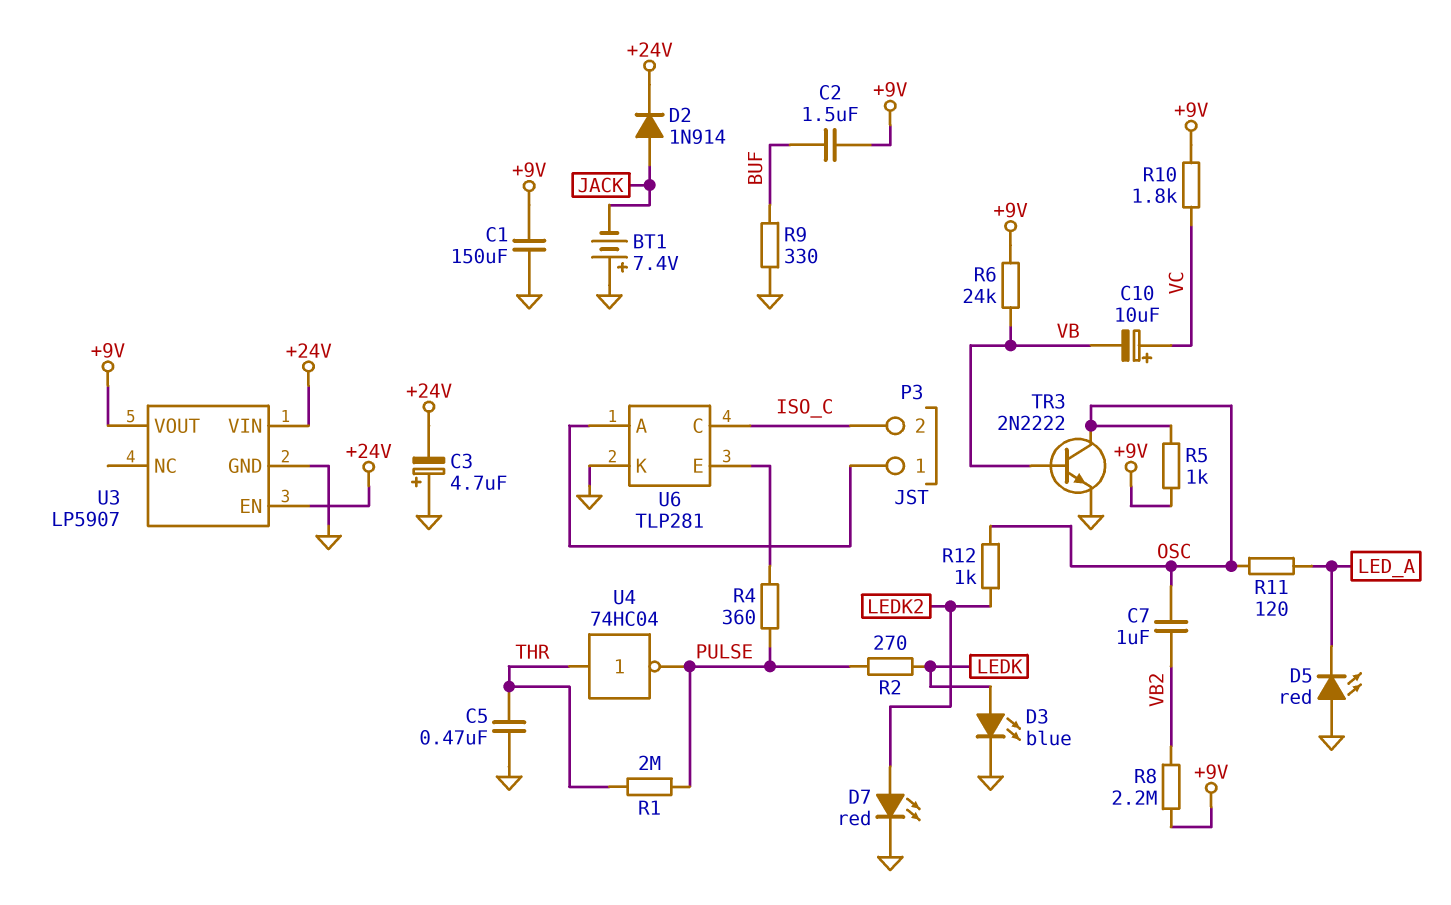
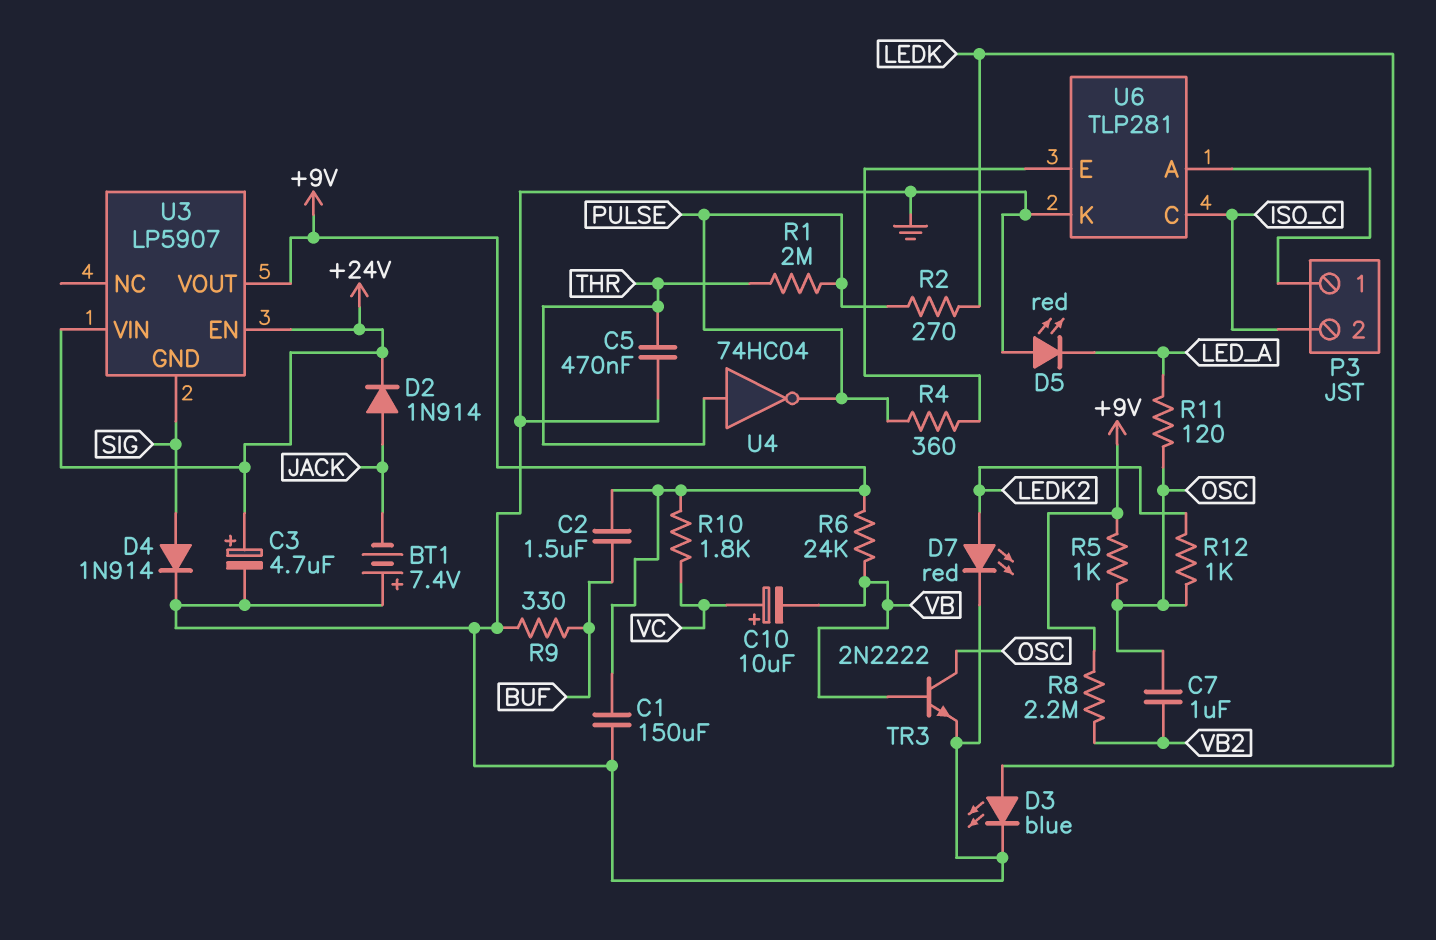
C3: 4.7uF (plus GND, minus +24V) -> 4.7uF (plus +24V, minus GND)
D4: none -> diode 1N914 (A SIG, K GND)
U3 pin GND: GND -> SIG

